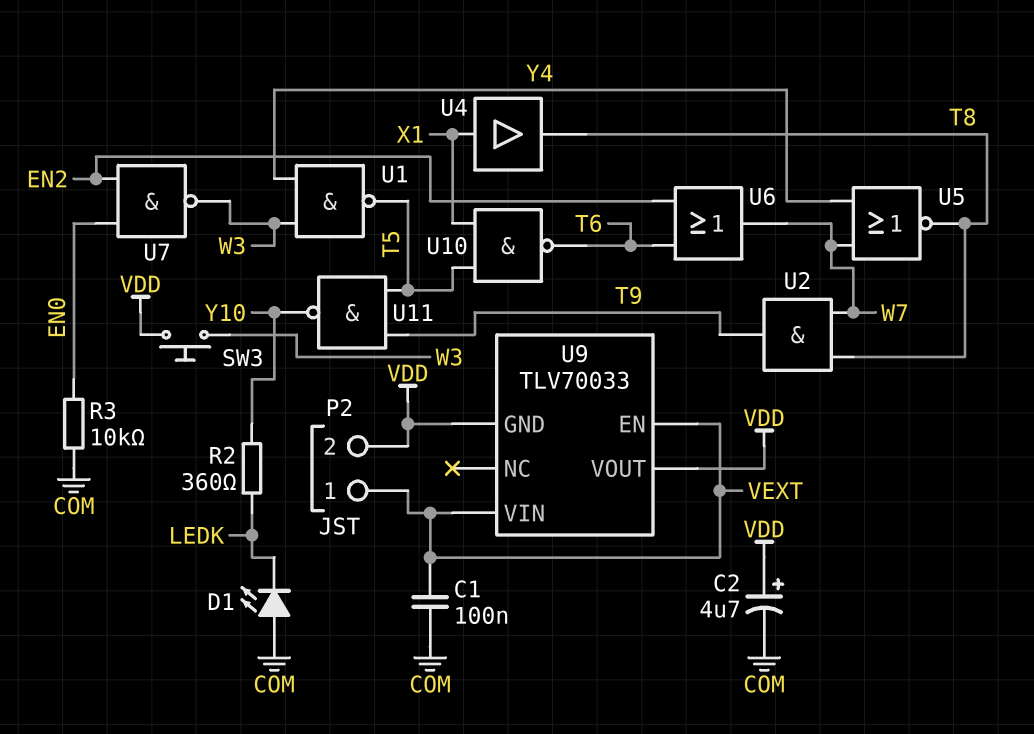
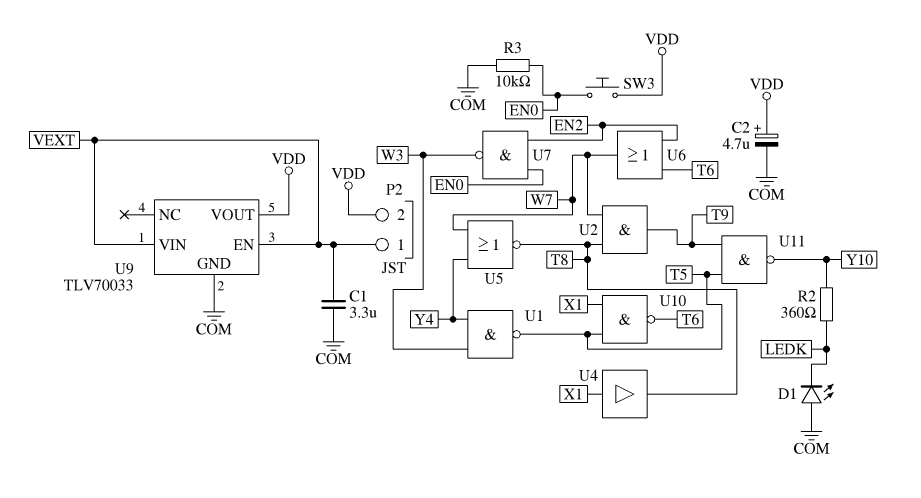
C1: 100nF (COM, VEXT) -> 3.3uF (COM, VEXT)
SW3: button (VDD, W3) -> button (EN0, VDD)
U9 pin GND: VDD -> COM

